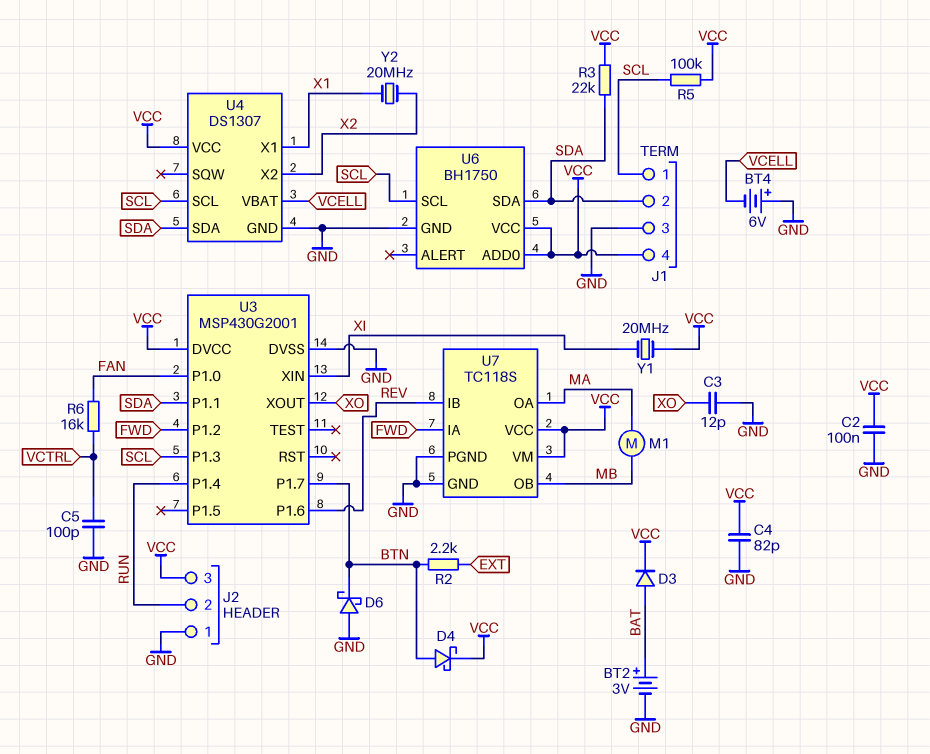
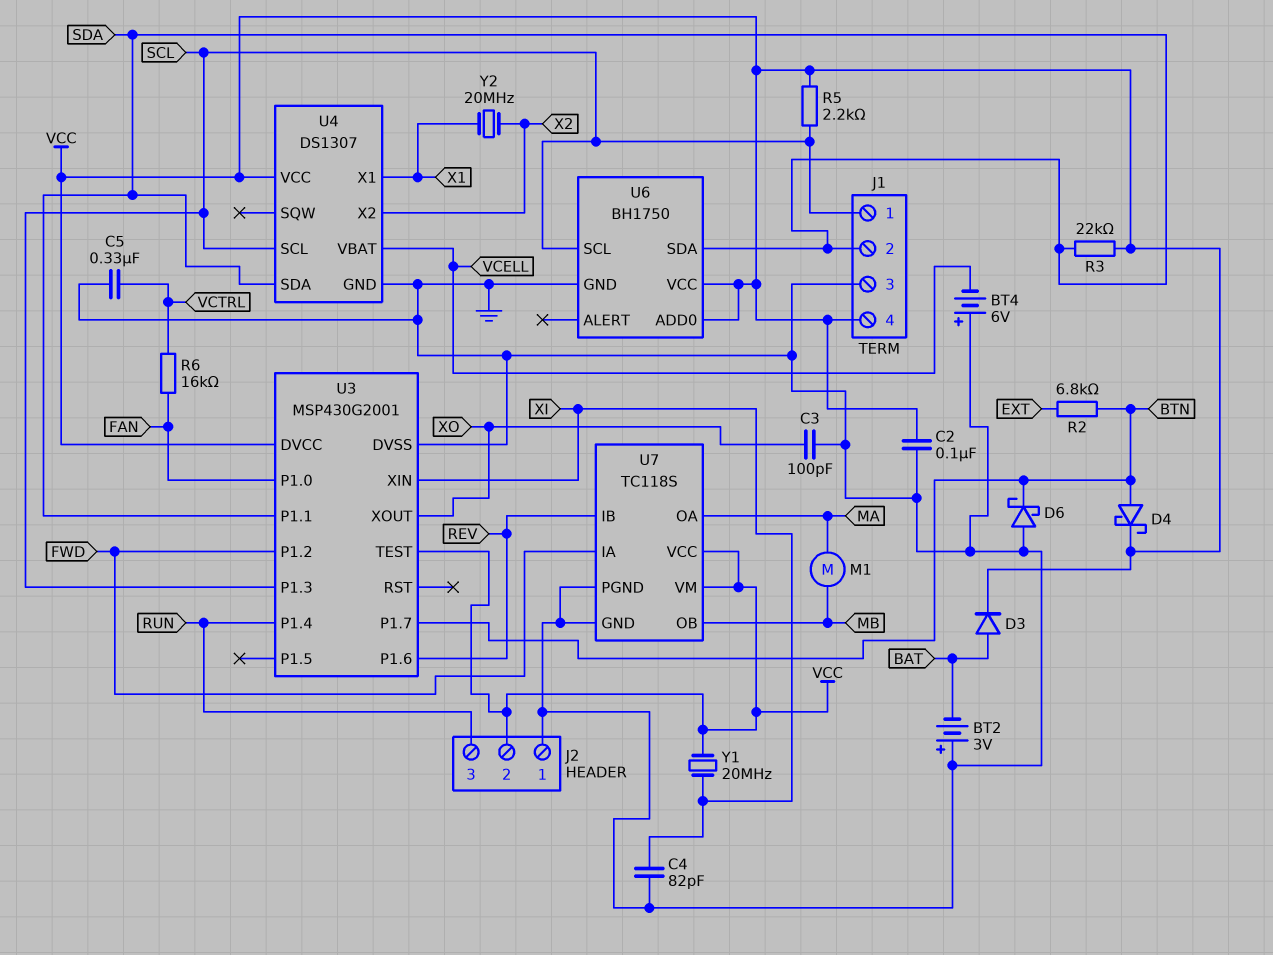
BT2: 3V (plus BAT, minus GND) -> 3V (plus GND, minus BAT)
C3: 12pF (GND, XO) -> 100pF (GND, XO)
C4: 82pF (GND, VCC) -> 82pF (GND, XI)
C5: 100pF (GND, VCTRL) -> 330nF (GND, VCTRL)
J2 pin 2: RUN -> VCC
J2 pin 3: VCC -> RUN
R2: 2.2k (BTN, EXT) -> 6.8k (BTN, EXT)
R5: 100k (SCL, VCC) -> 2.2k (SCL, VCC)
U3 pin TEST: none -> VCC

